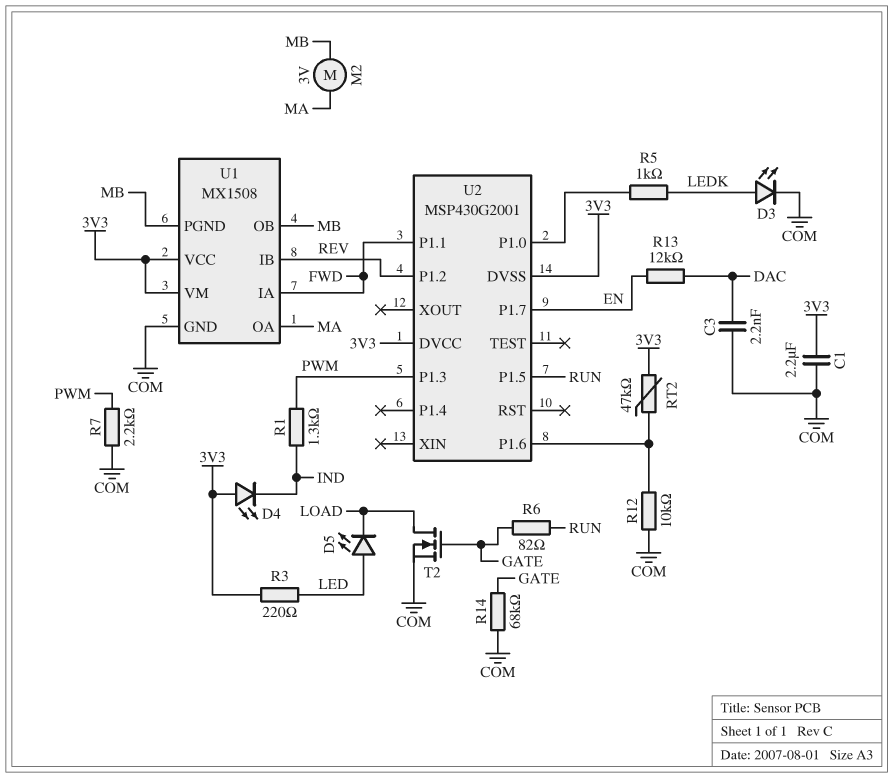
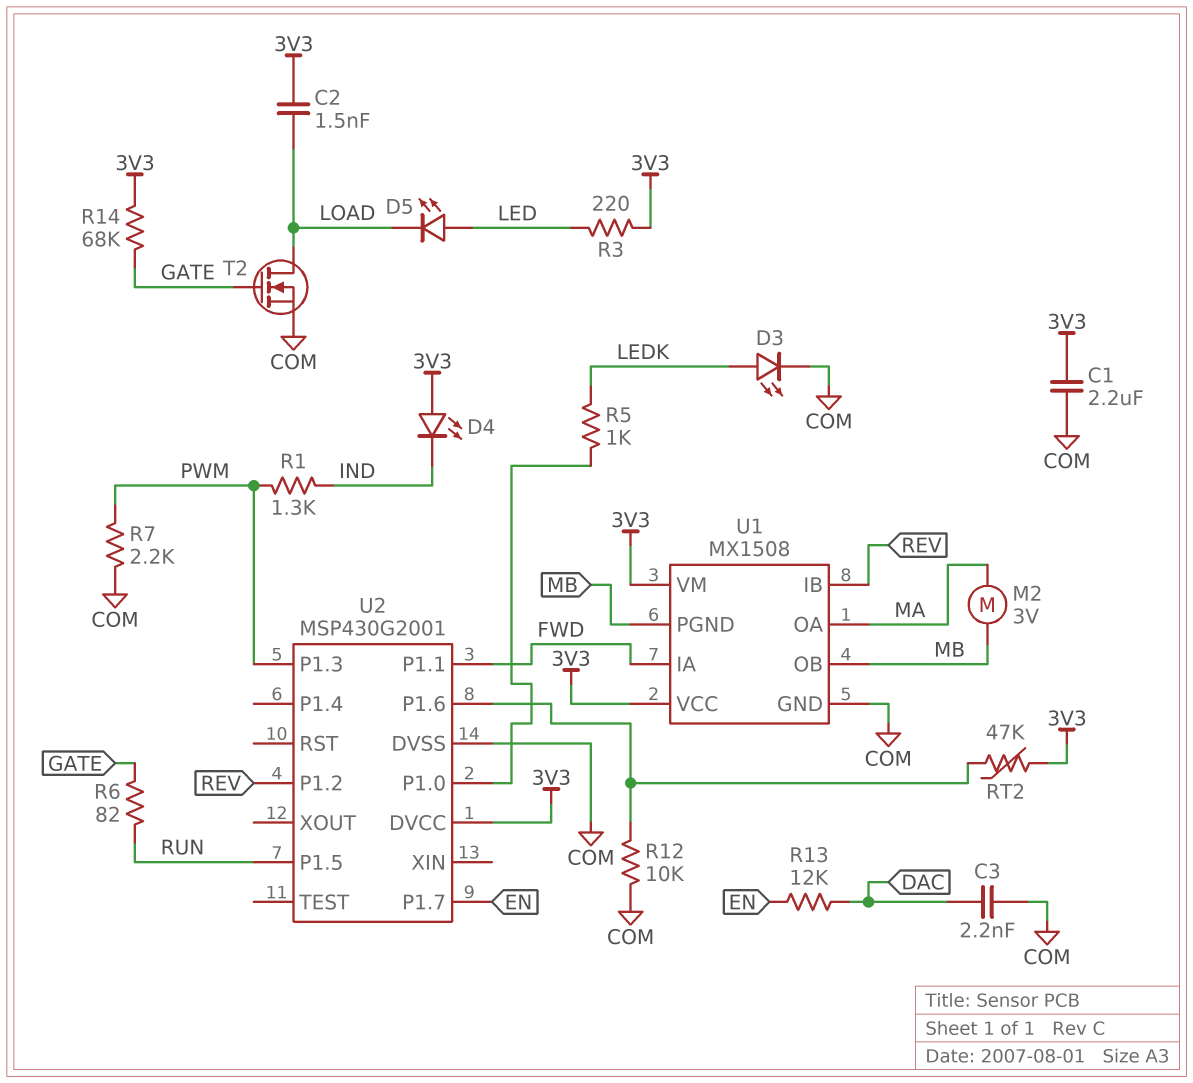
C2: none -> 1.5nF (3V3, LOAD)
R14: 68k (COM, GATE) -> 68k (3V3, GATE)
U2 pin DVSS: 3V3 -> COM

